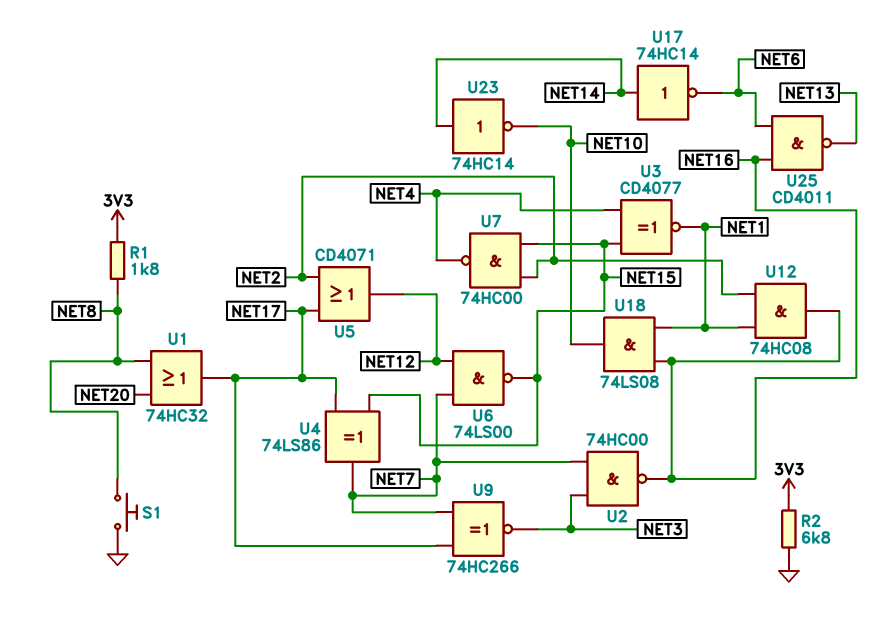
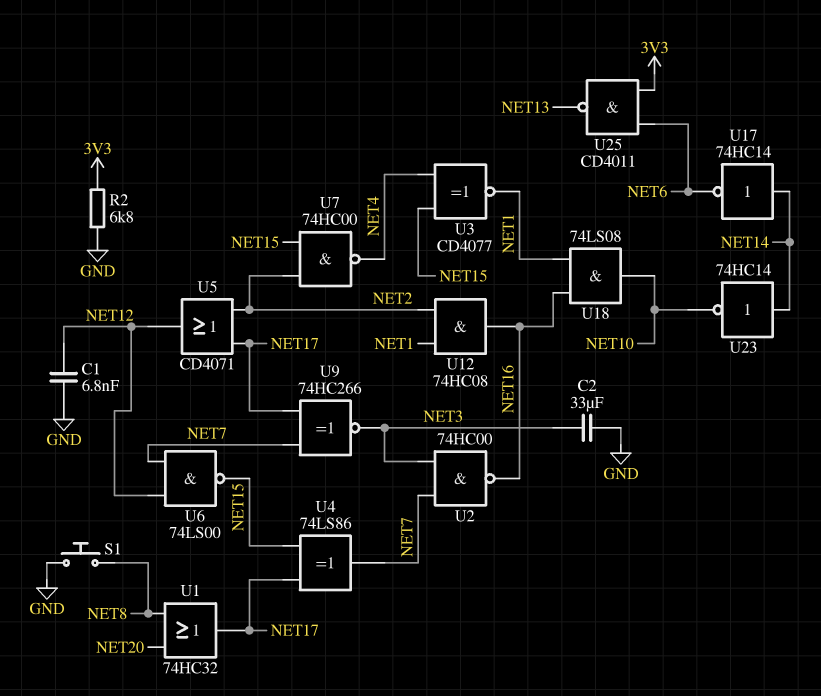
C1: none -> 6.8nF (GND, NET12)
C2: none -> 33uF (GND, NET3)
R1: 1.8k (3V3, NET8) -> none
U25: NAND CD4011 (in NET6, in NET16, out NET13) -> NAND CD4011 (in 3V3, in NET6, out NET13)

